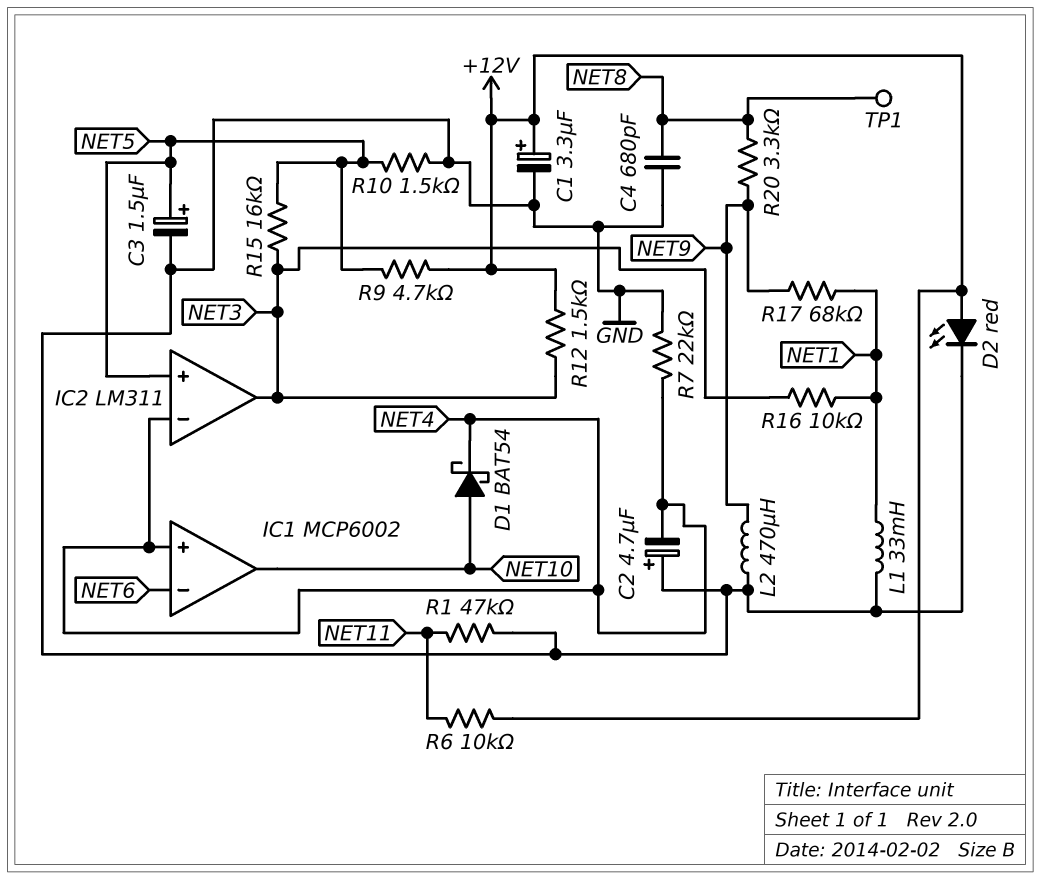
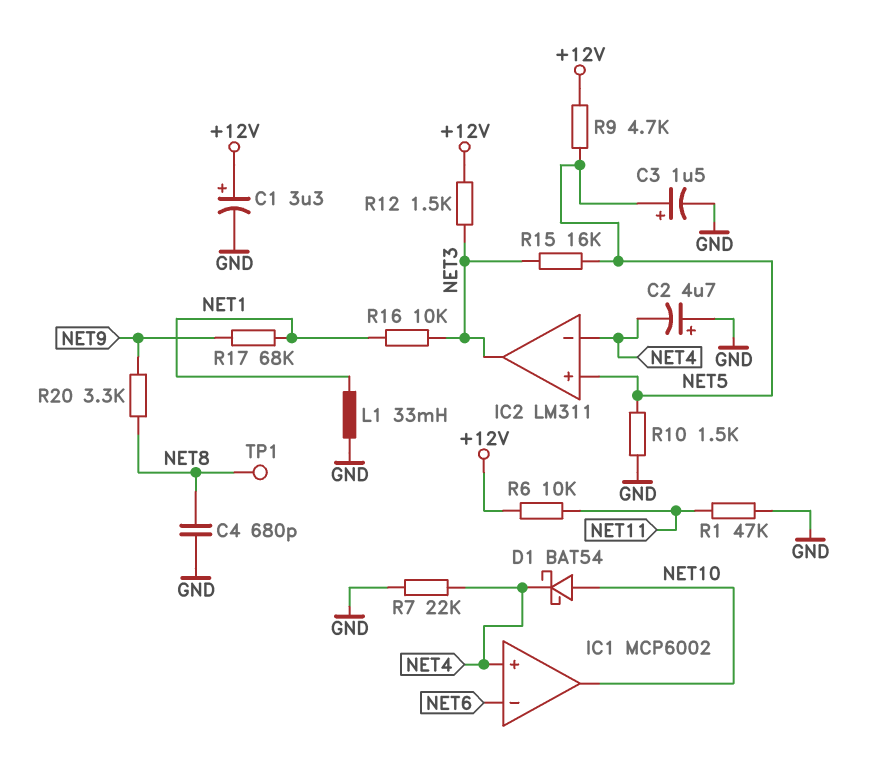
D2: LED red (A +12V, K GND) -> none
L2: 470uH (GND, NET9) -> none

